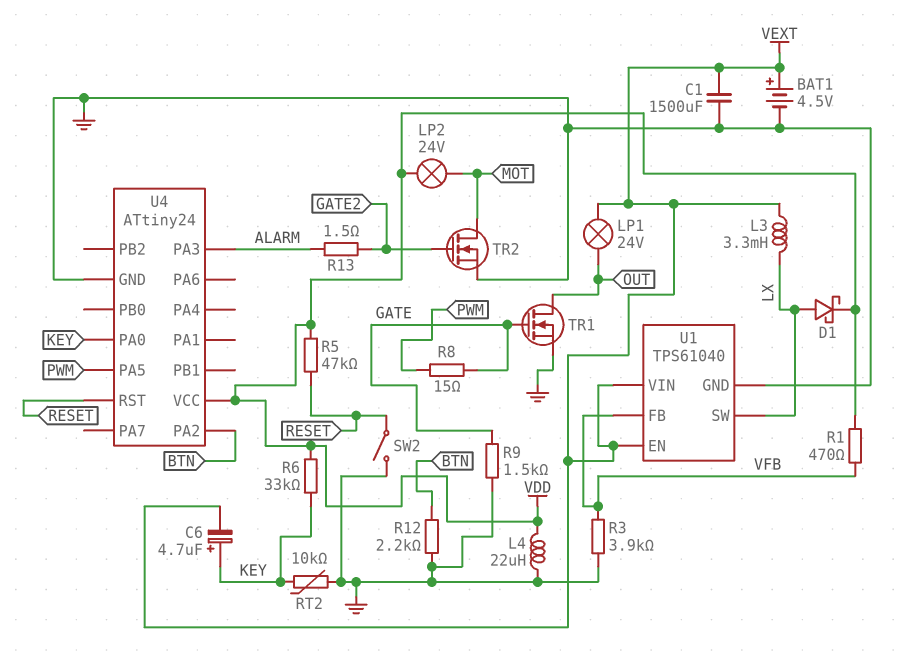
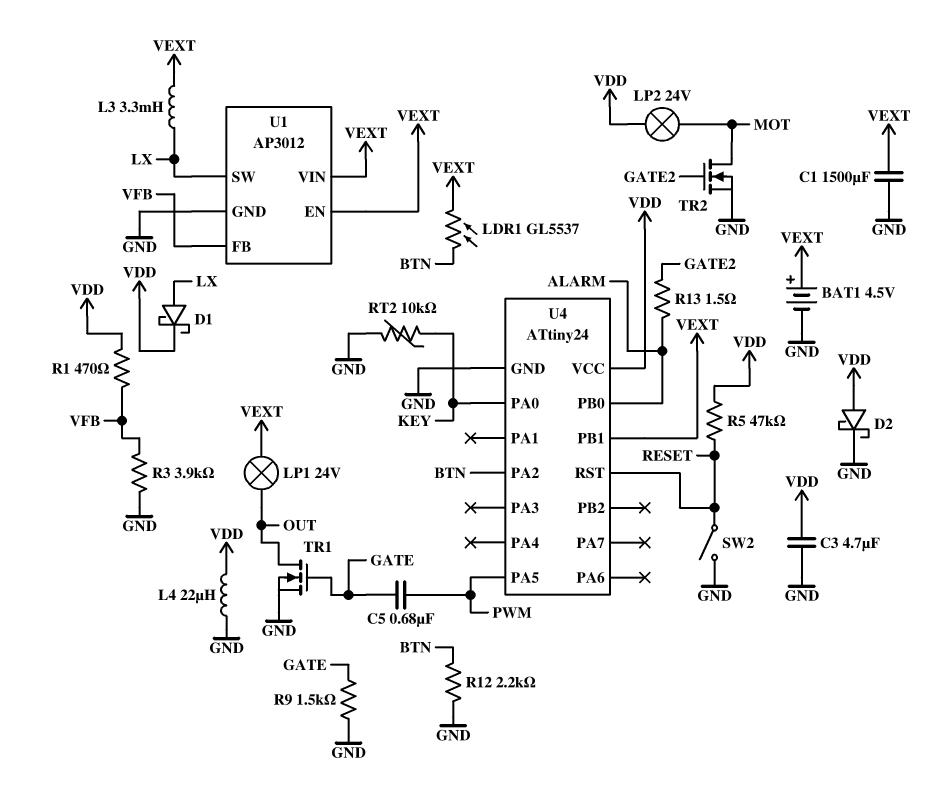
C3: none -> 4.7uF (GND, VDD)
C5: none -> 680nF (GATE, PWM)
C6: 4.7uF (plus KEY, minus VEXT) -> none
D2: none -> schottky (A VDD, K GND)
LDR1: none -> GL5537 (BTN, VEXT)
R6: 33k (KEY, VDD) -> none
R8: 15 (GATE, PWM) -> none
U1: TPS61040 -> AP3012
U4 pin PA3: ALARM -> none
U4 pin PB0: none -> ALARM
U4 pin PB1: none -> VEXT

